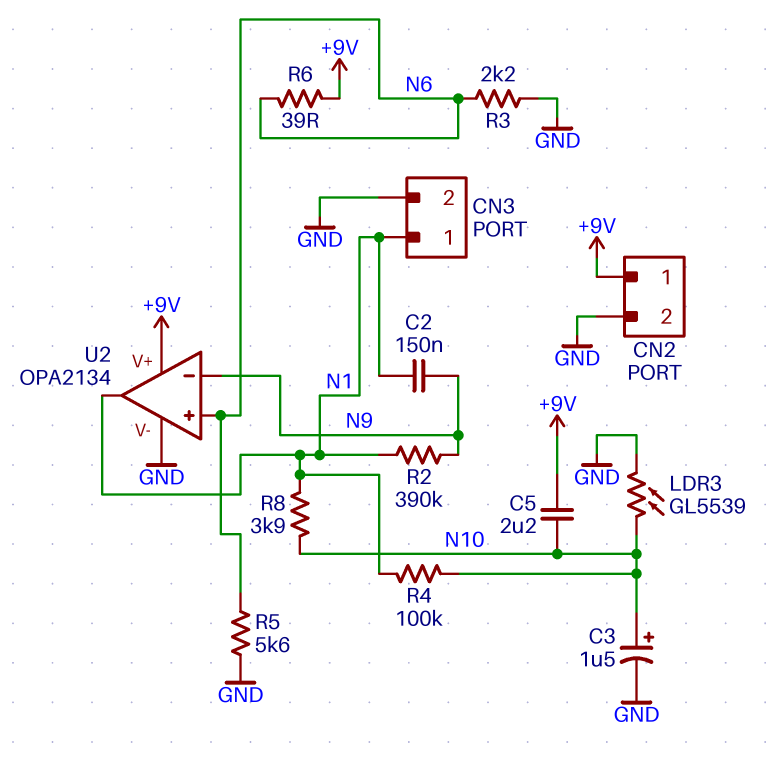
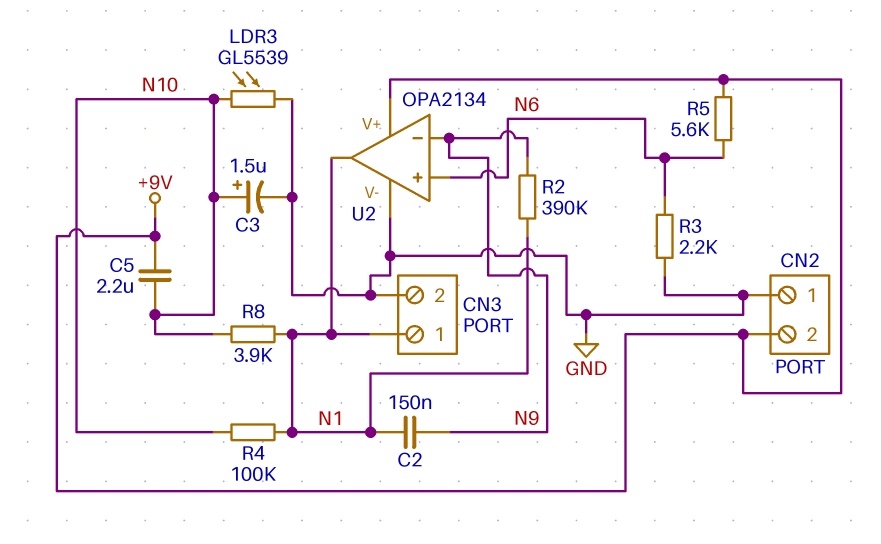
CN2 pin 1: +9V -> GND
CN2 pin 2: GND -> +9V
R5: 5.6k (GND, N6) -> 5.6k (+9V, N6)
R6: 39 (+9V, N6) -> none

